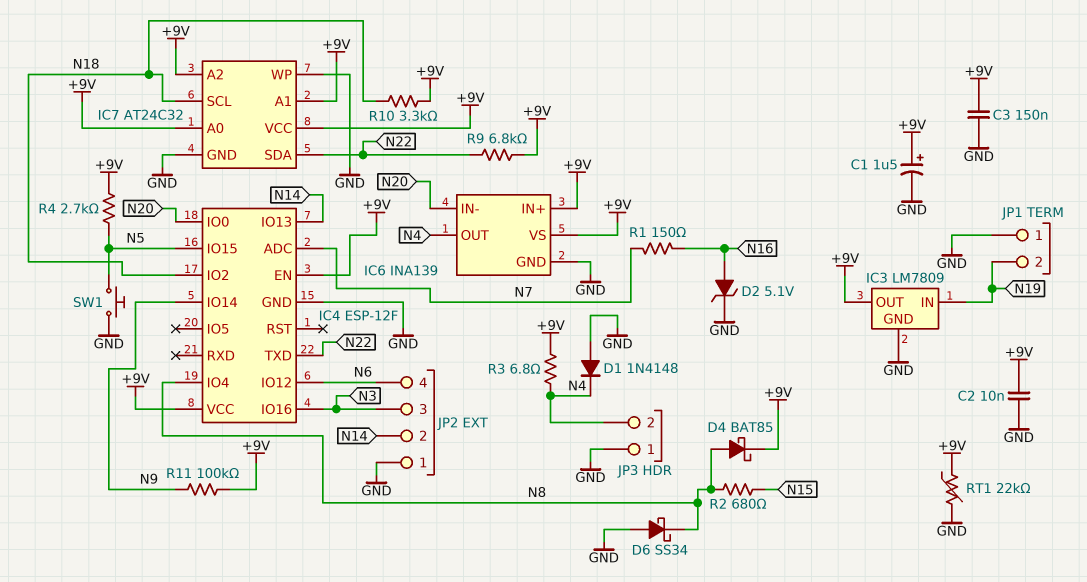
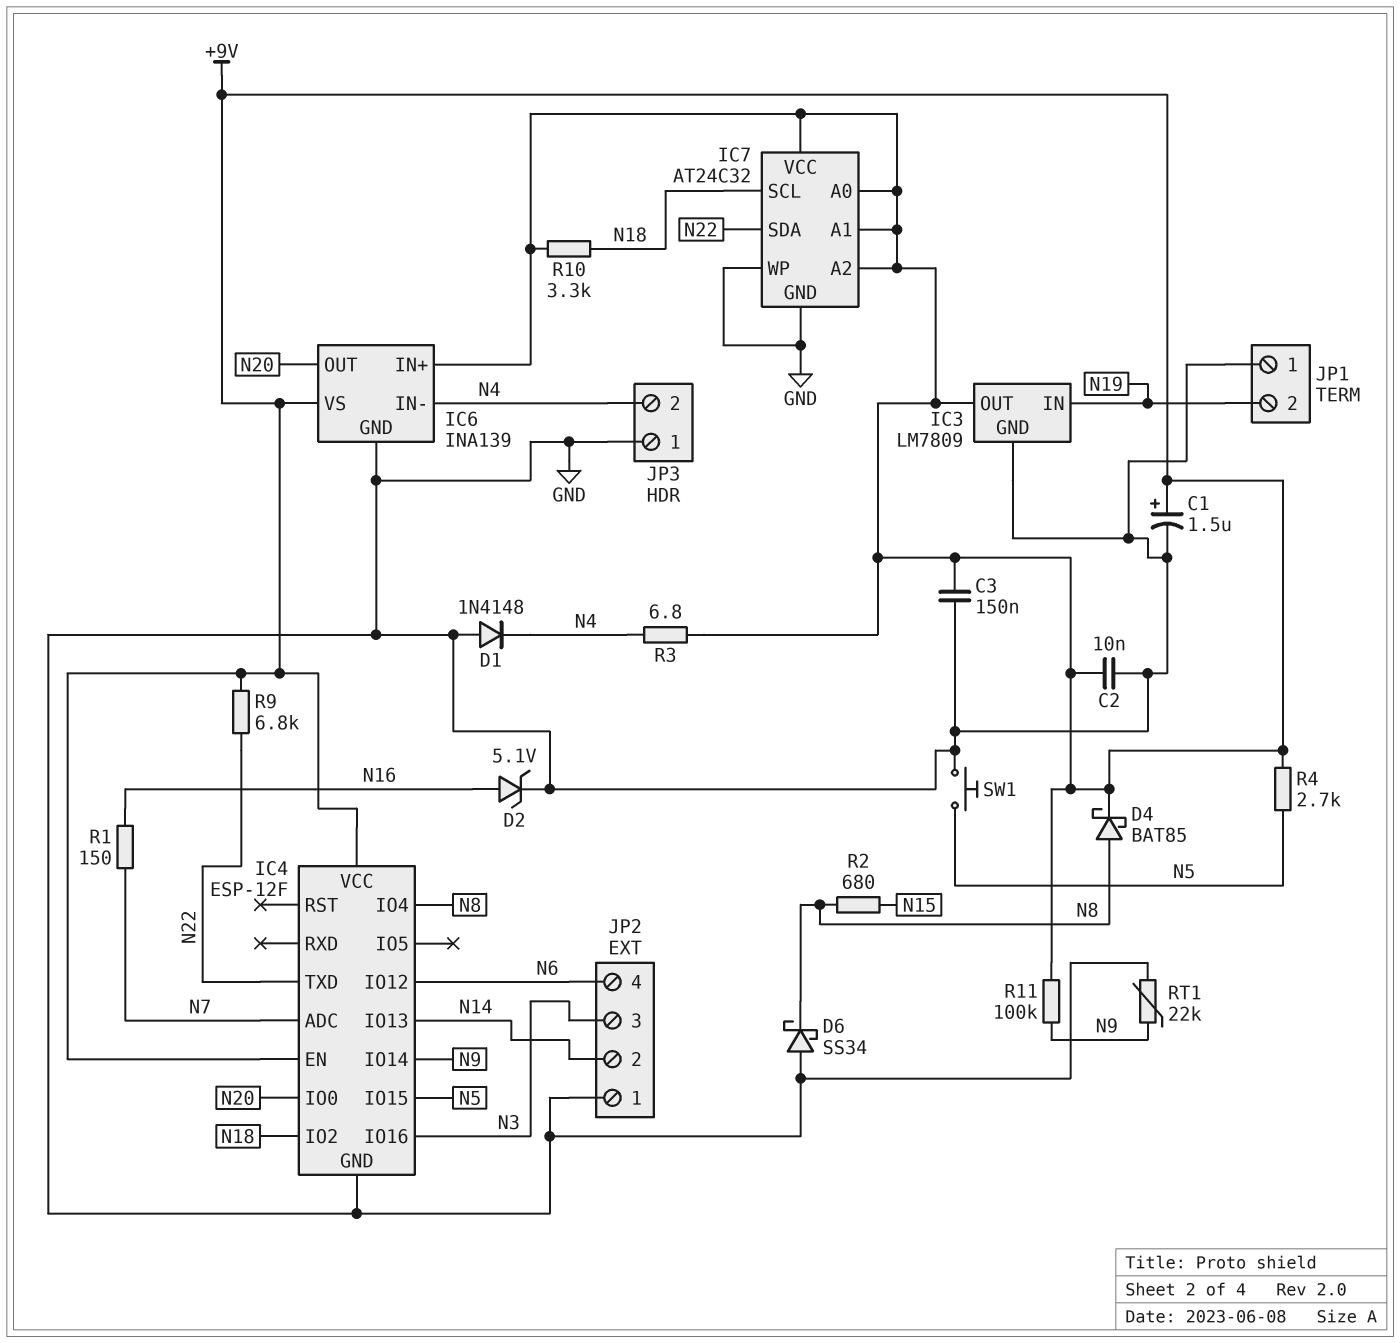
IC6 pin IN-: N20 -> N4
IC6 pin OUT: N4 -> N20
RT1: 22k (+9V, GND) -> 22k (GND, N9)

